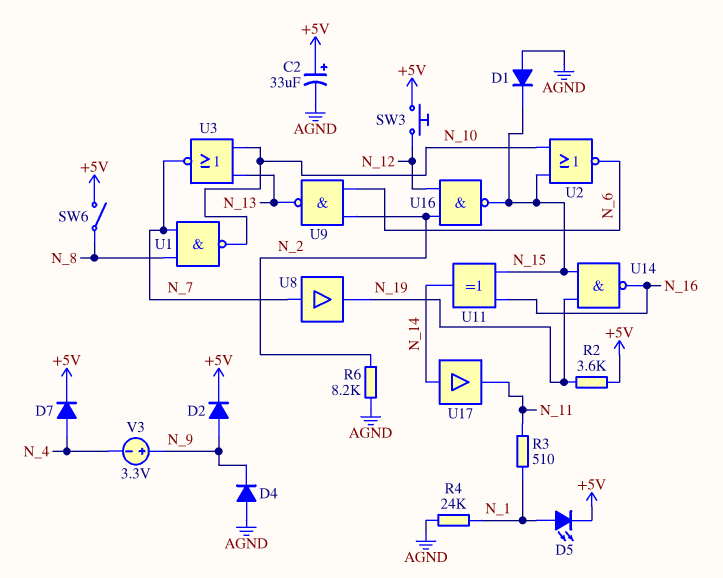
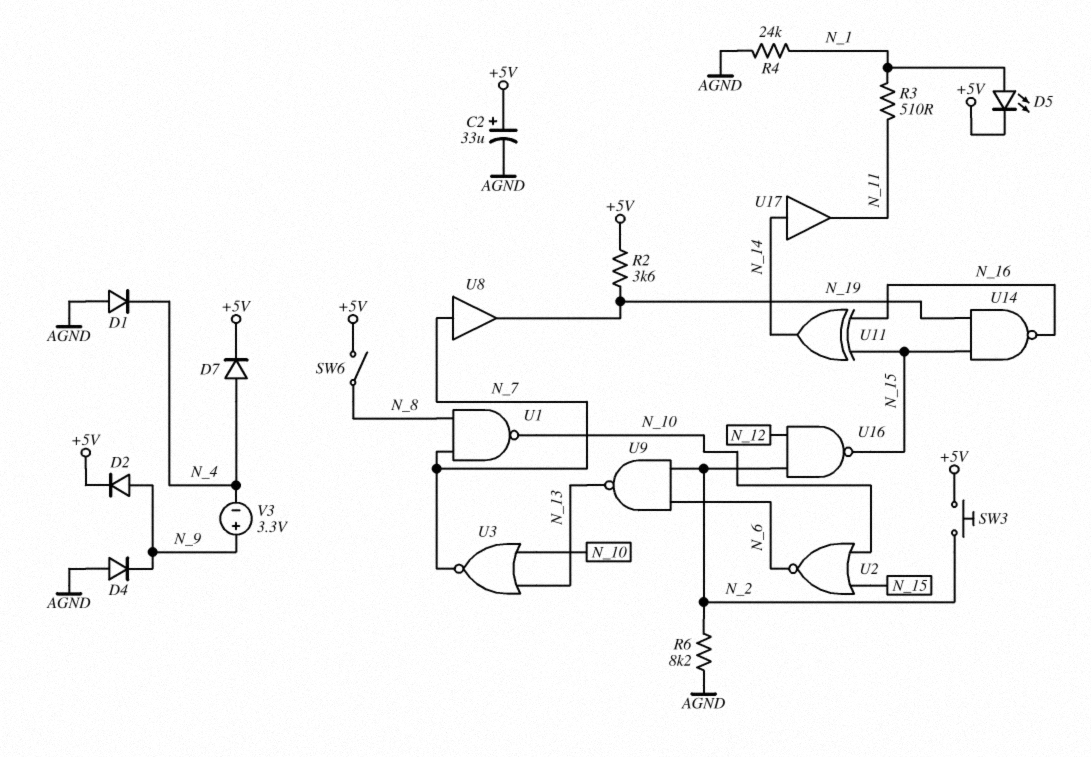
D1: diode (A AGND, K N_15) -> diode (A AGND, K N_4)
SW3: button (+5V, N_12) -> button (+5V, N_2)

